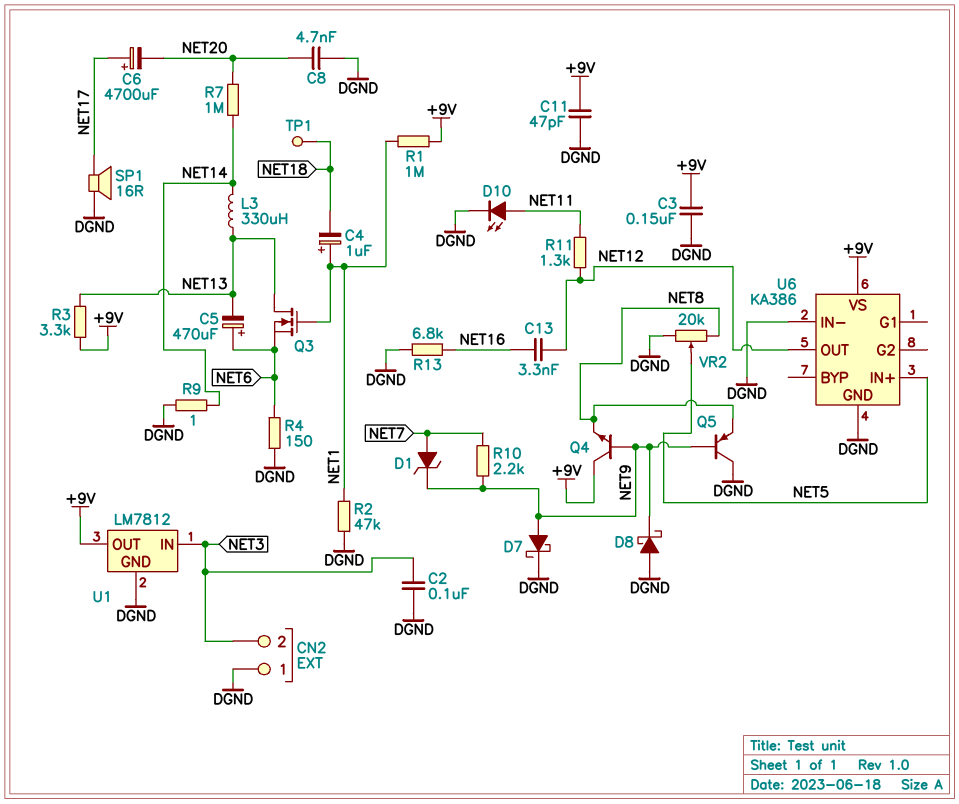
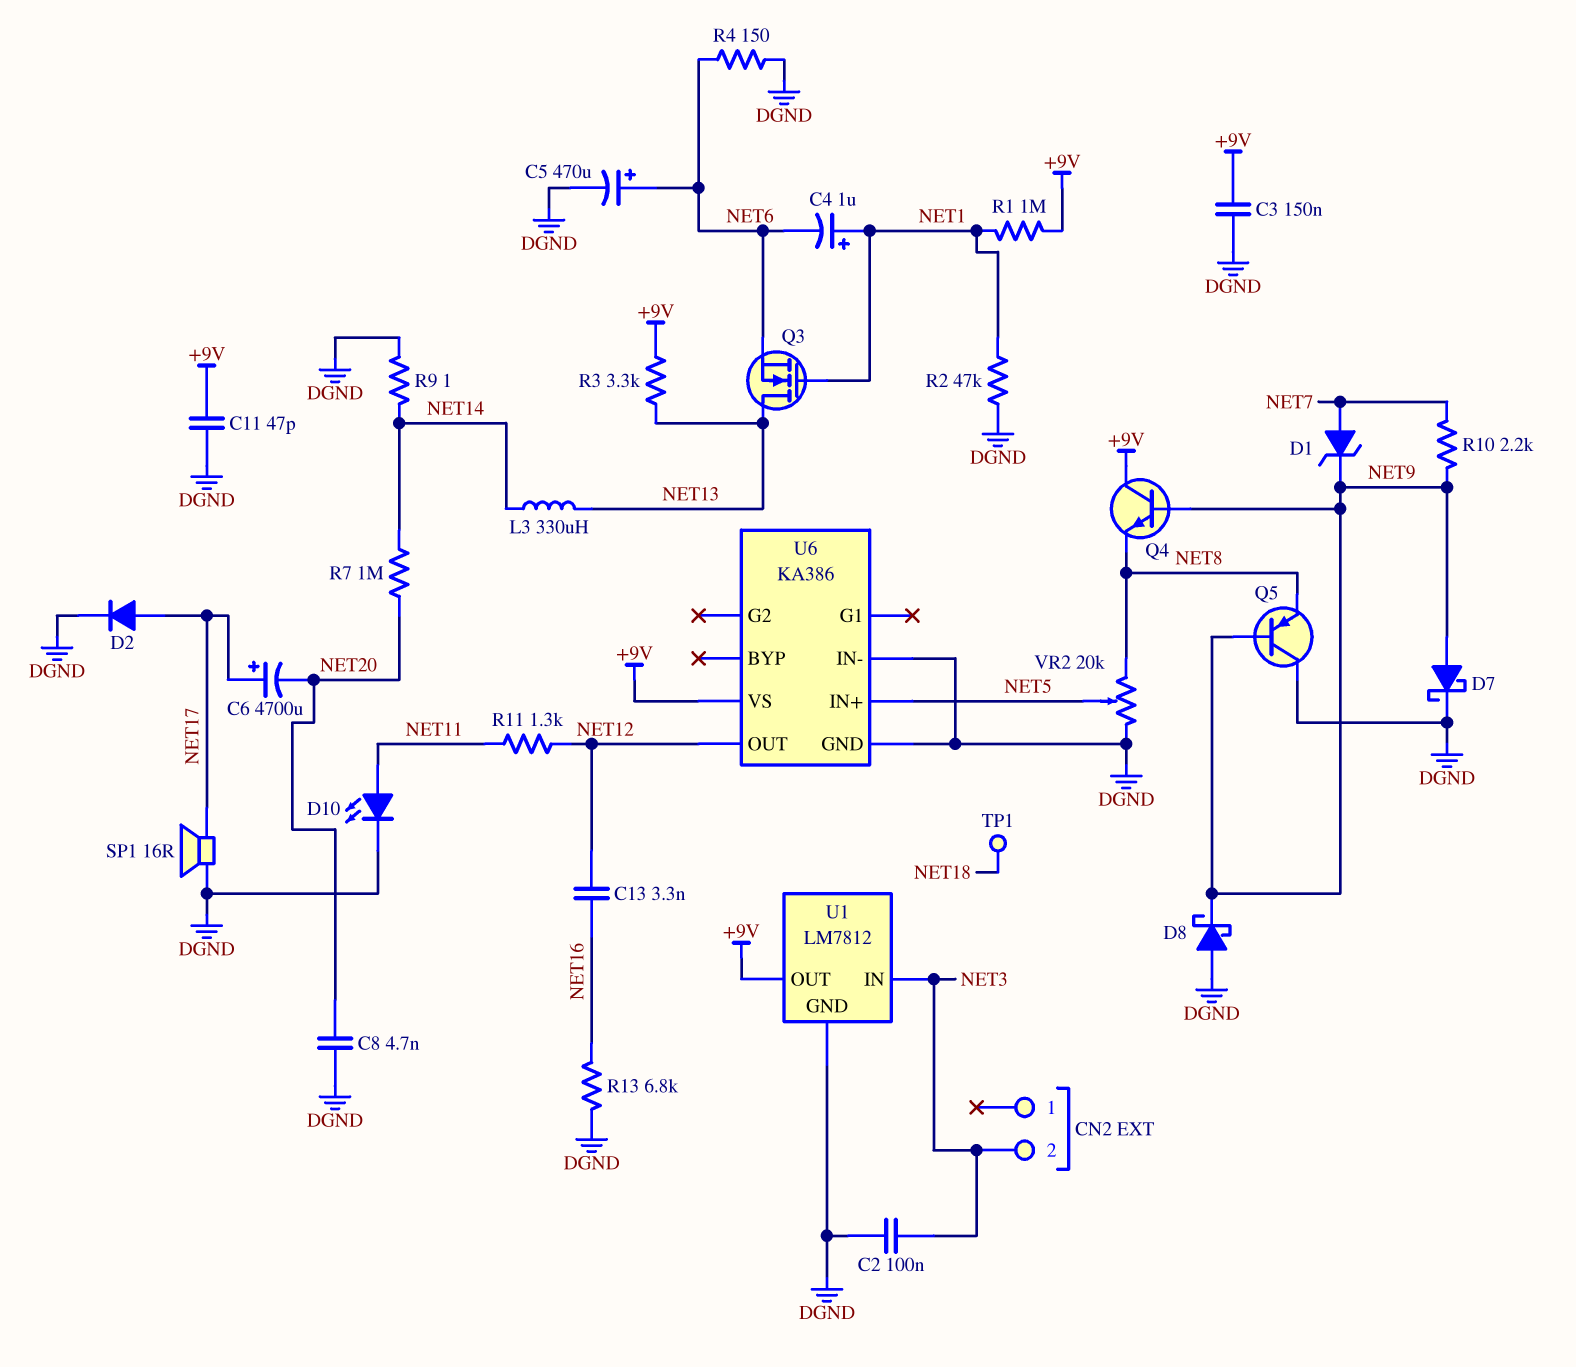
C4: 1uF (plus NET1, minus NET18) -> 1uF (plus NET1, minus NET6)
C5: 470uF (plus NET6, minus NET13) -> 470uF (plus NET6, minus DGND)
CN2 pin 1: DGND -> none
D2: none -> diode (A NET17, K DGND)

